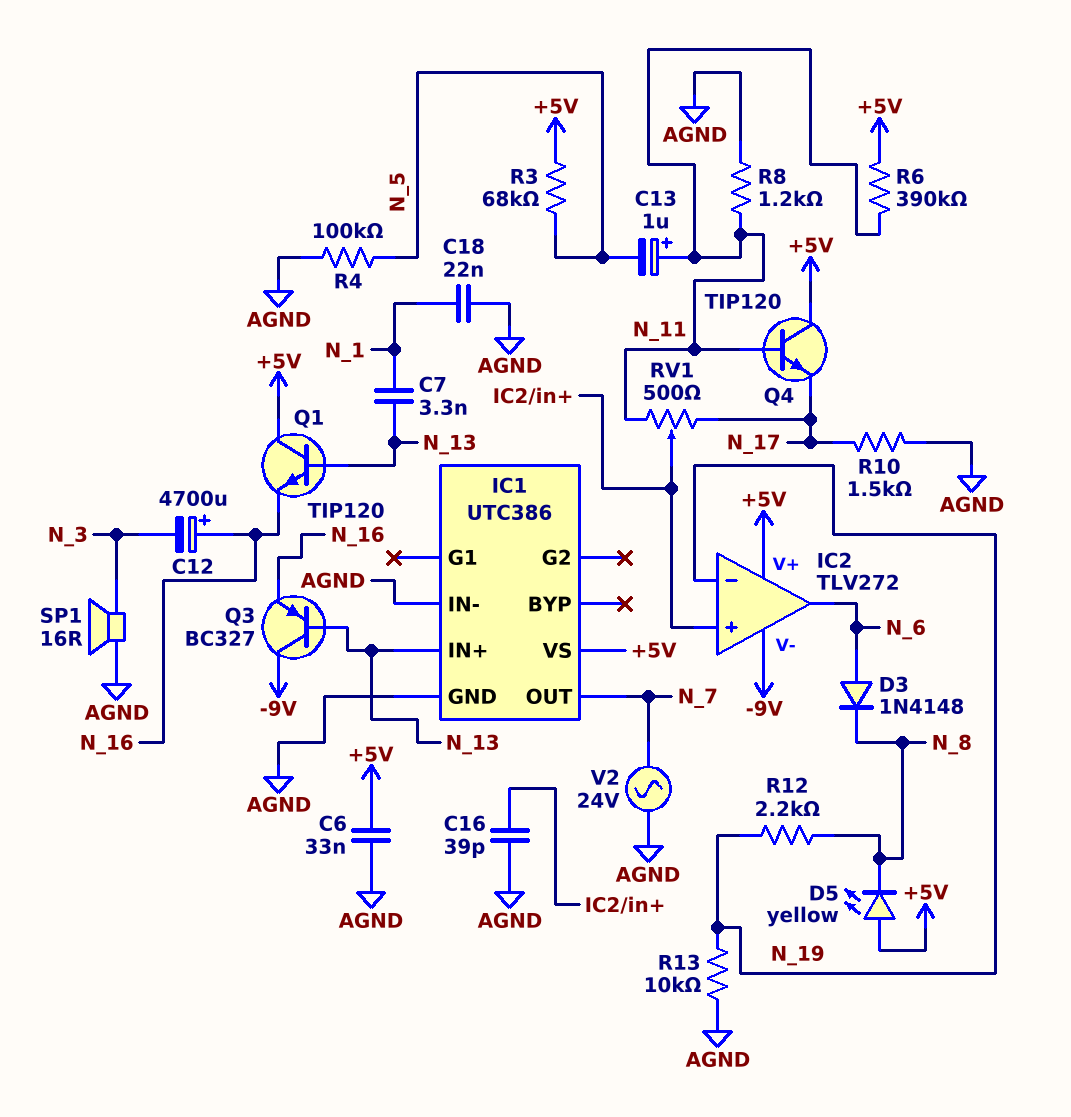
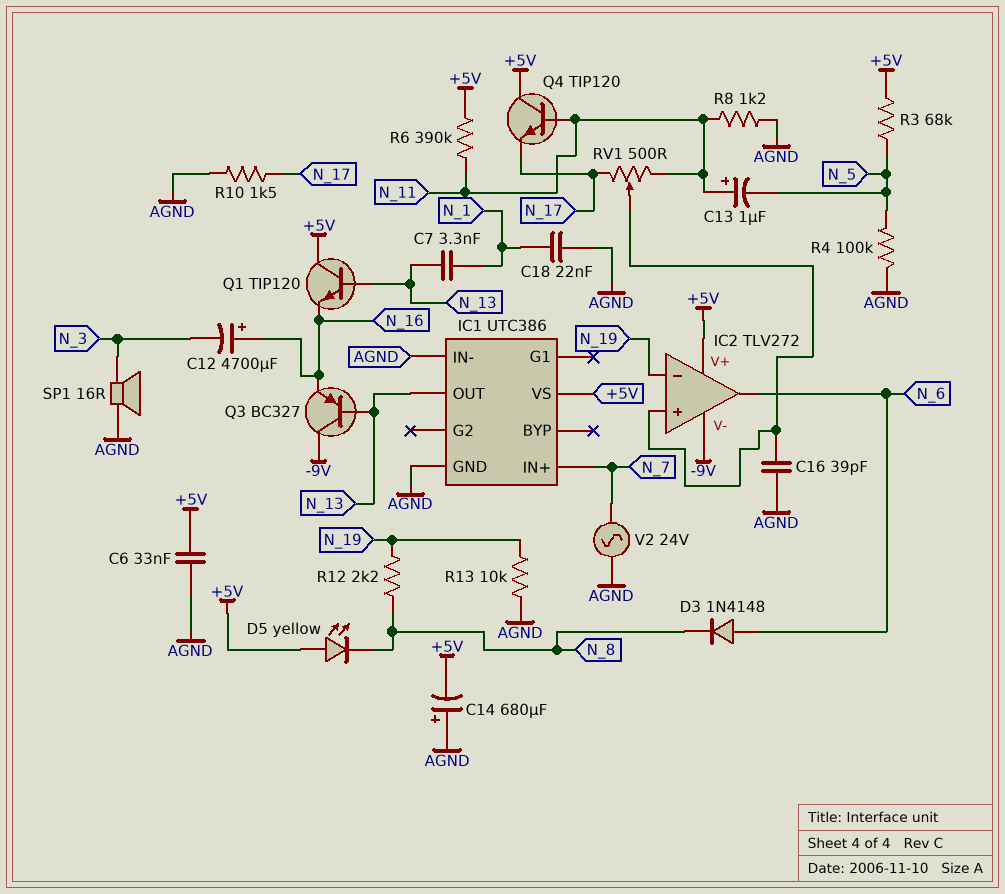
C14: none -> 680uF (plus AGND, minus +5V)
IC1 pin IN+: N_13 -> N_7
IC1 pin OUT: N_7 -> N_13

